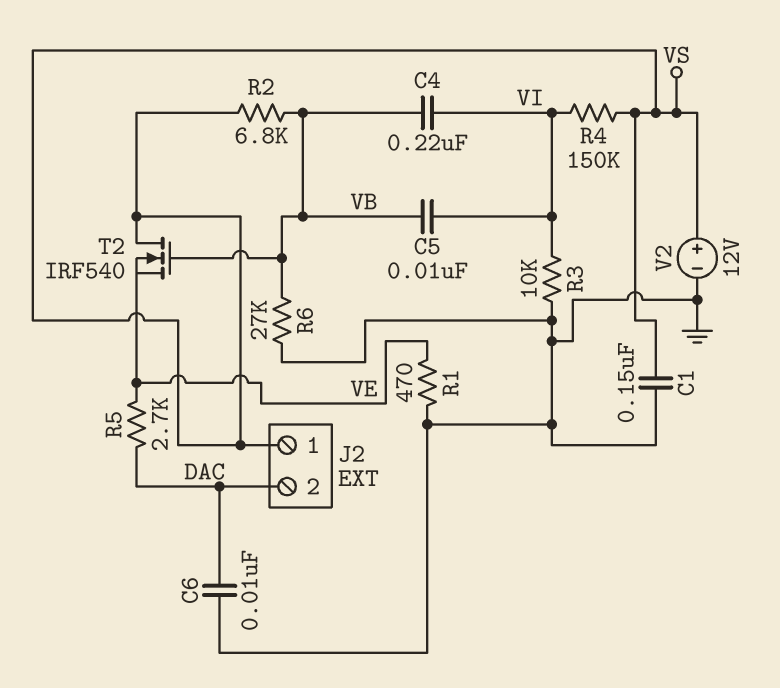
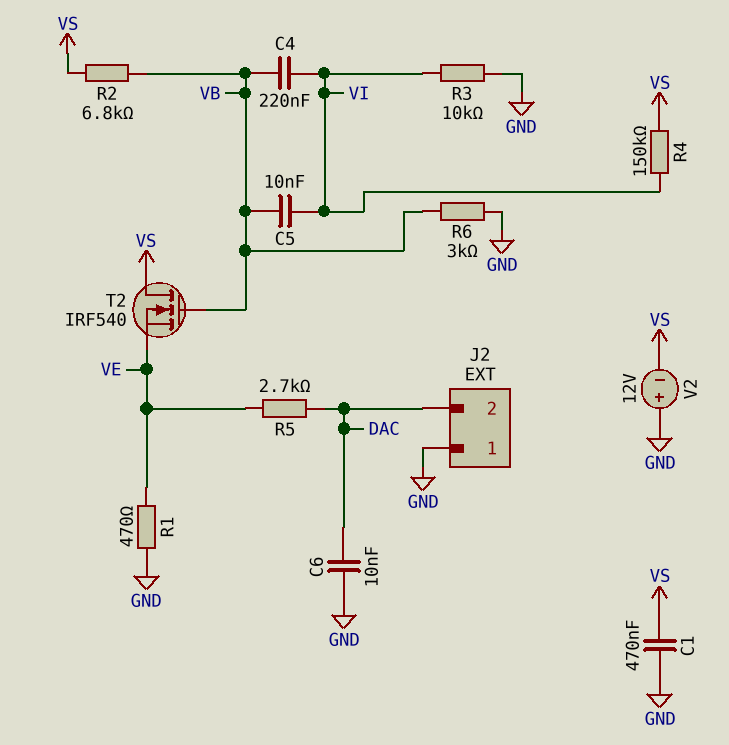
C1: 150nF (GND, VS) -> 470nF (GND, VS)
J2 pin 1: VS -> GND
R6: 27k (GND, VB) -> 3k (GND, VB)
V2: 12V (plus VS, minus GND) -> 12V (plus GND, minus VS)

